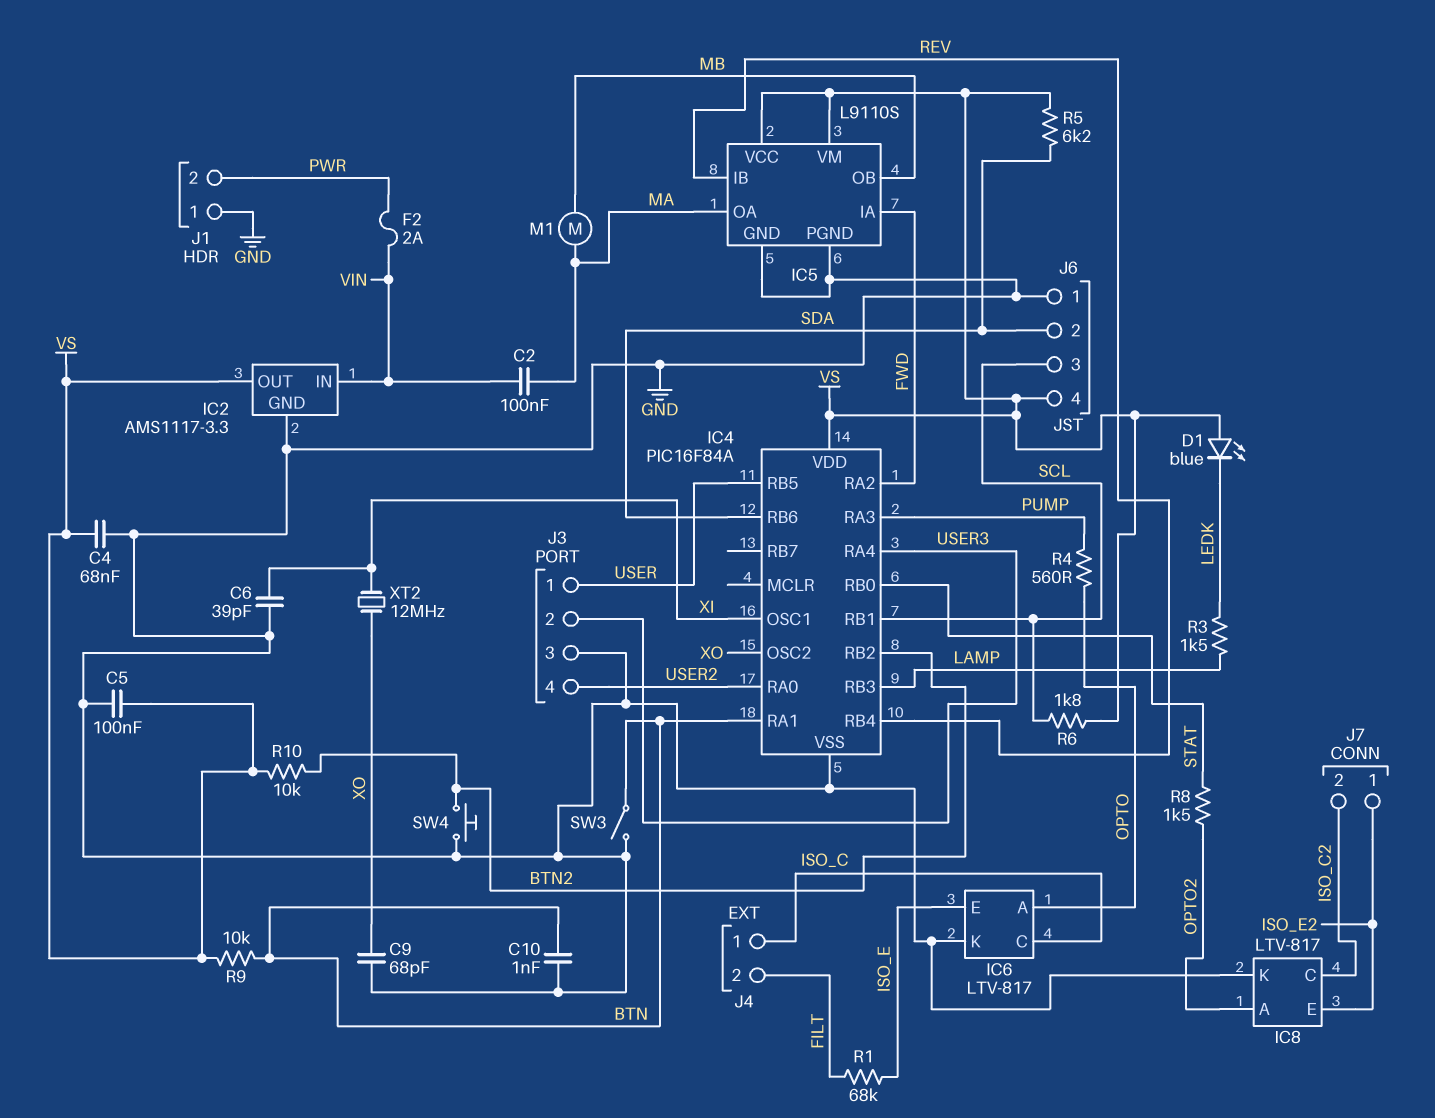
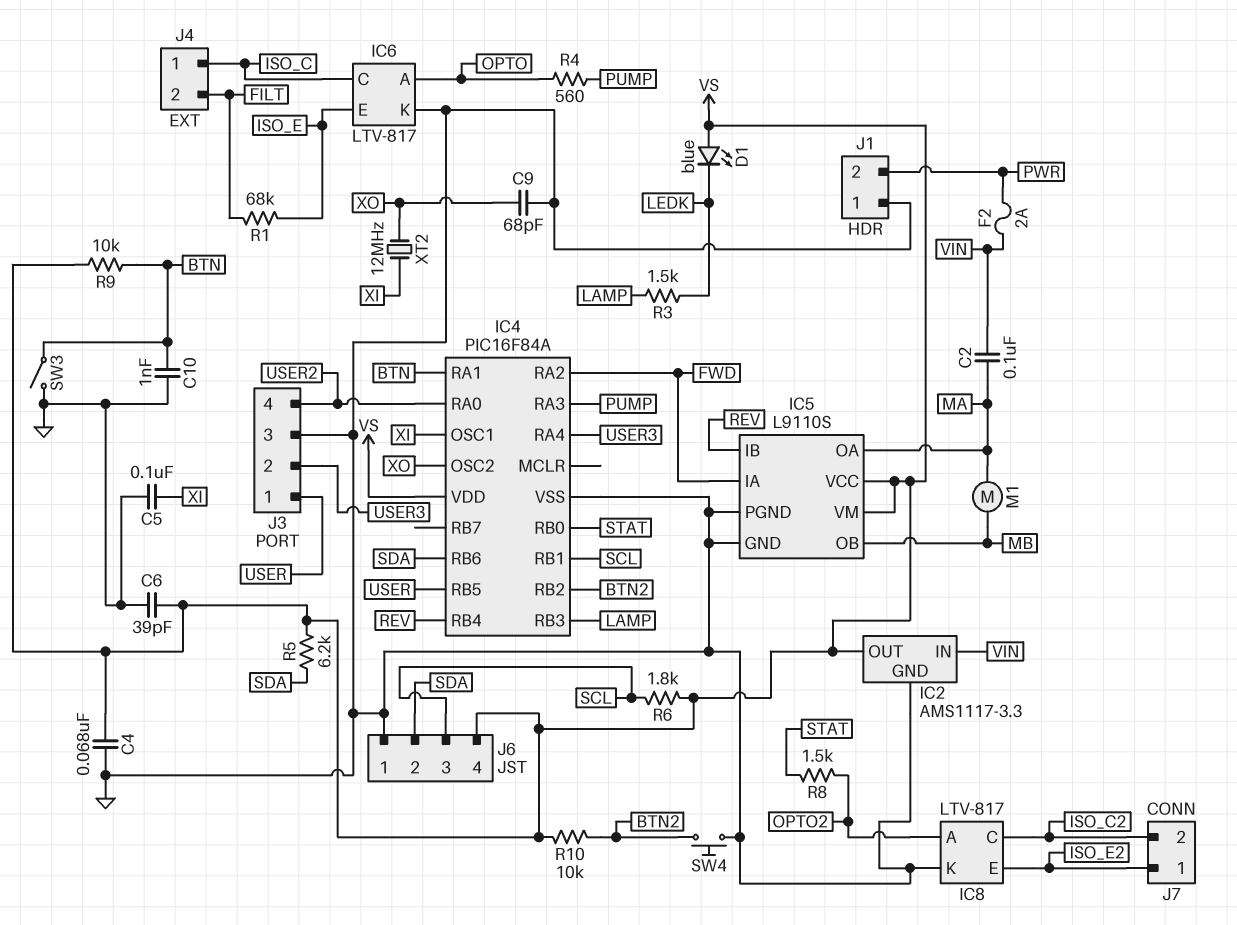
C5: 100nF (GND, VS) -> 100nF (GND, XI)
C6: 39pF (GND, XI) -> 39pF (GND, VS)

